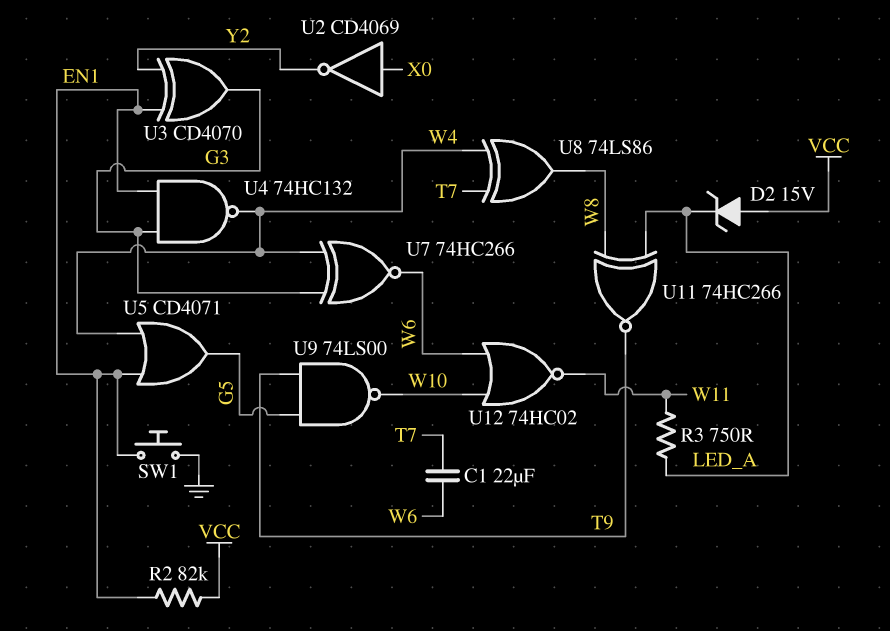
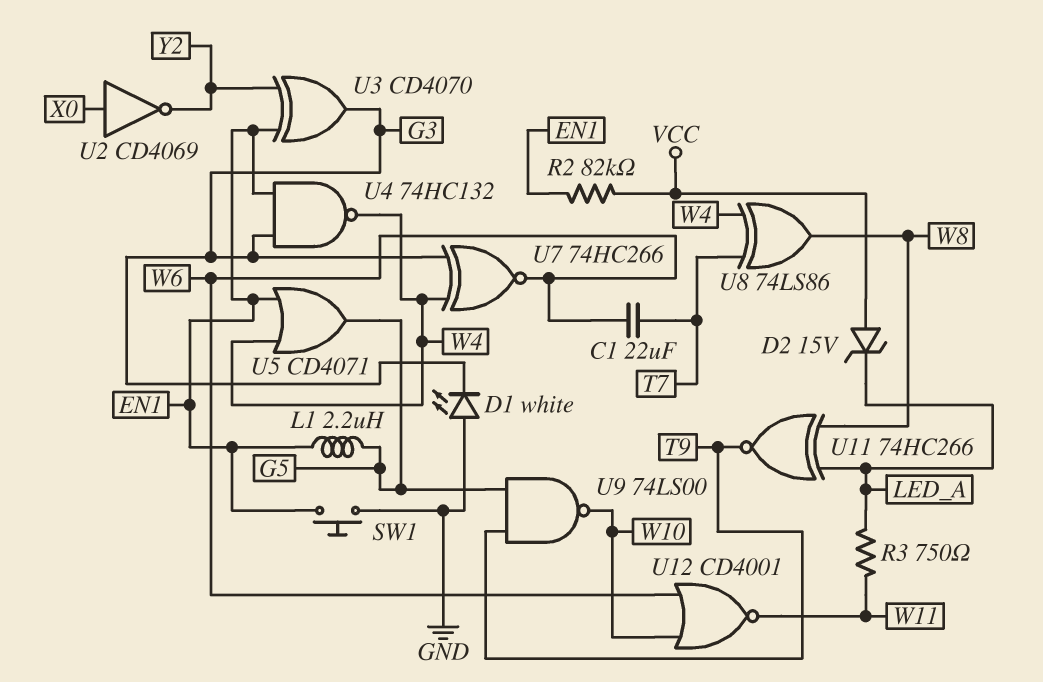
D1: none -> LED white (A GND, K G3)
L1: none -> 2.2uH (EN1, G5)
U12: NOR 74HC02 (in W6, in W10, out W11) -> NOR CD4001 (in W6, in W10, out W11)

